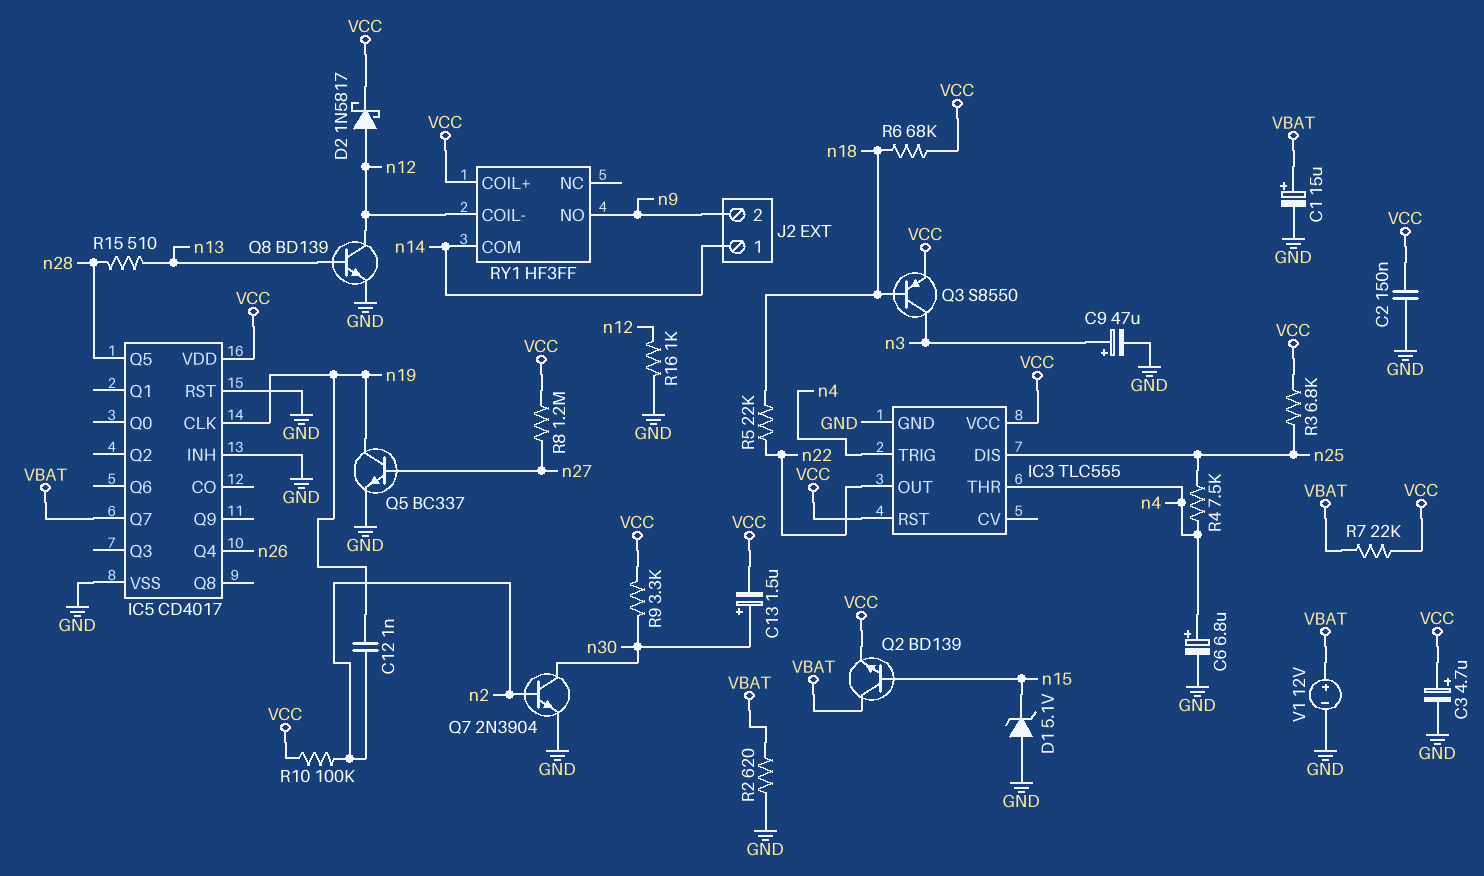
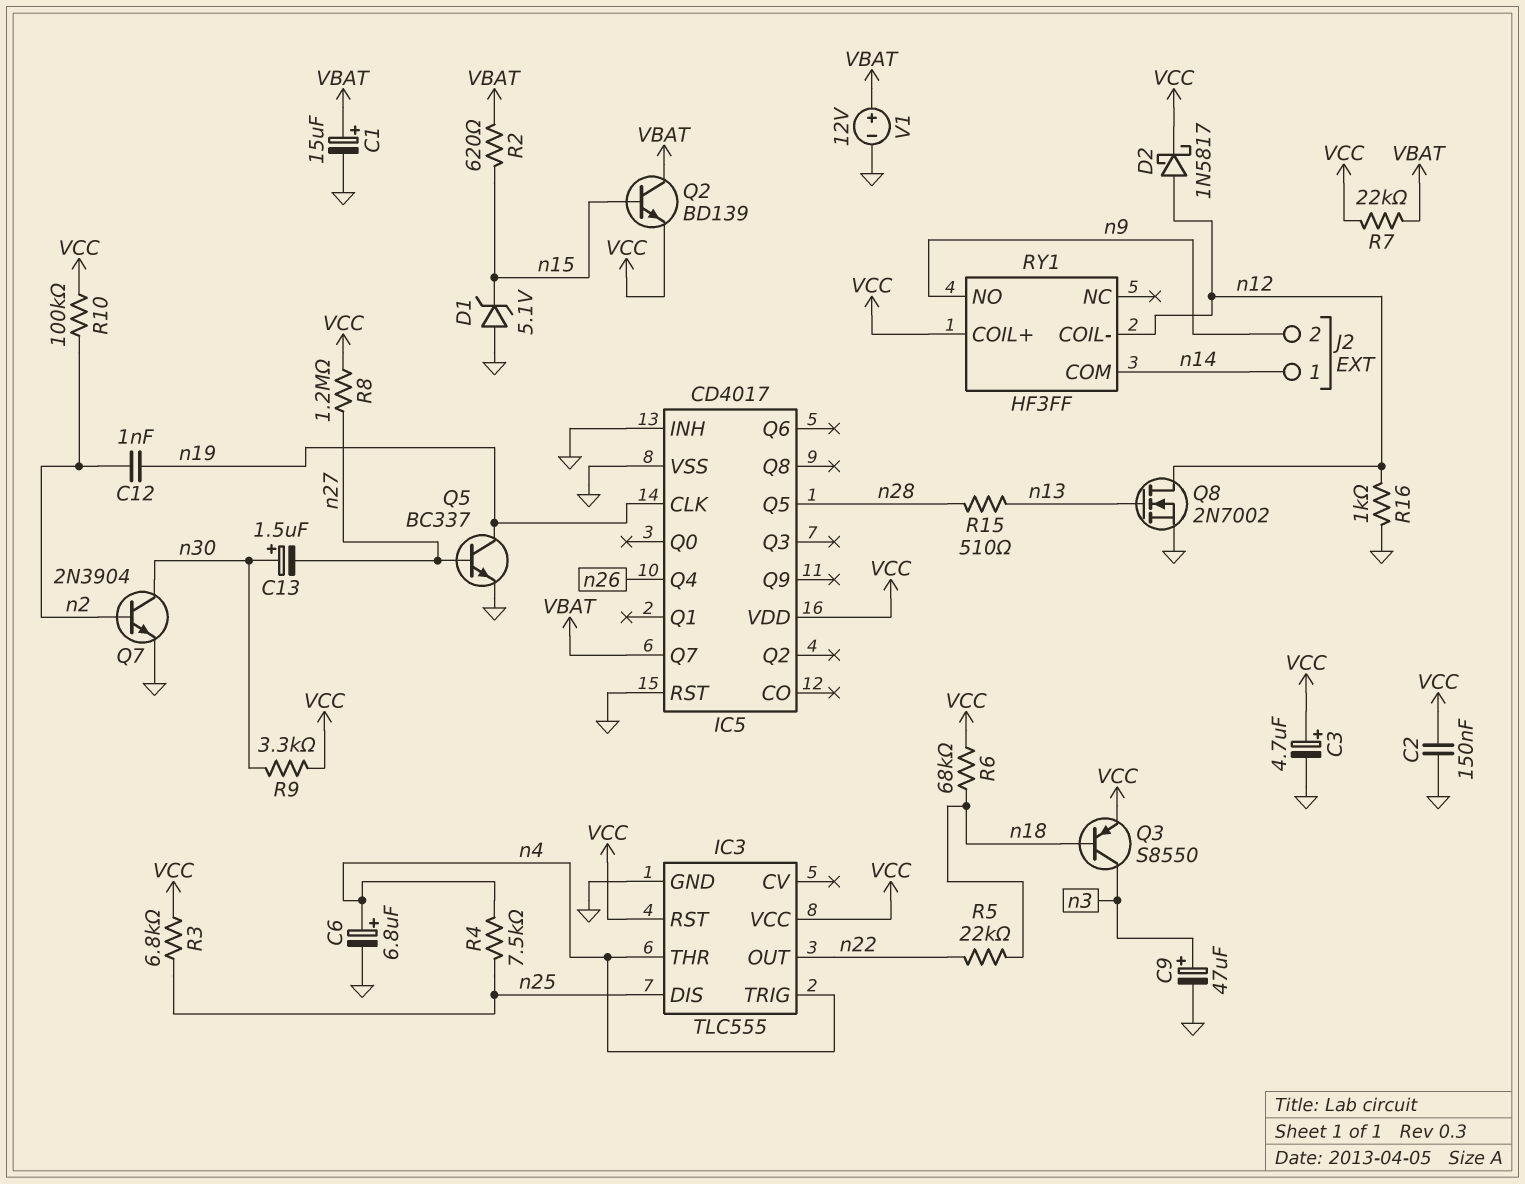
C13: 1.5uF (plus n30, minus VCC) -> 1.5uF (plus n30, minus n27)
Q8: NPN BD139 (B n13, C n12, E GND) -> NMOS 2N7002 (G n13, D n12, S GND)
R2: 620 (GND, VBAT) -> 620 (VBAT, n15)

